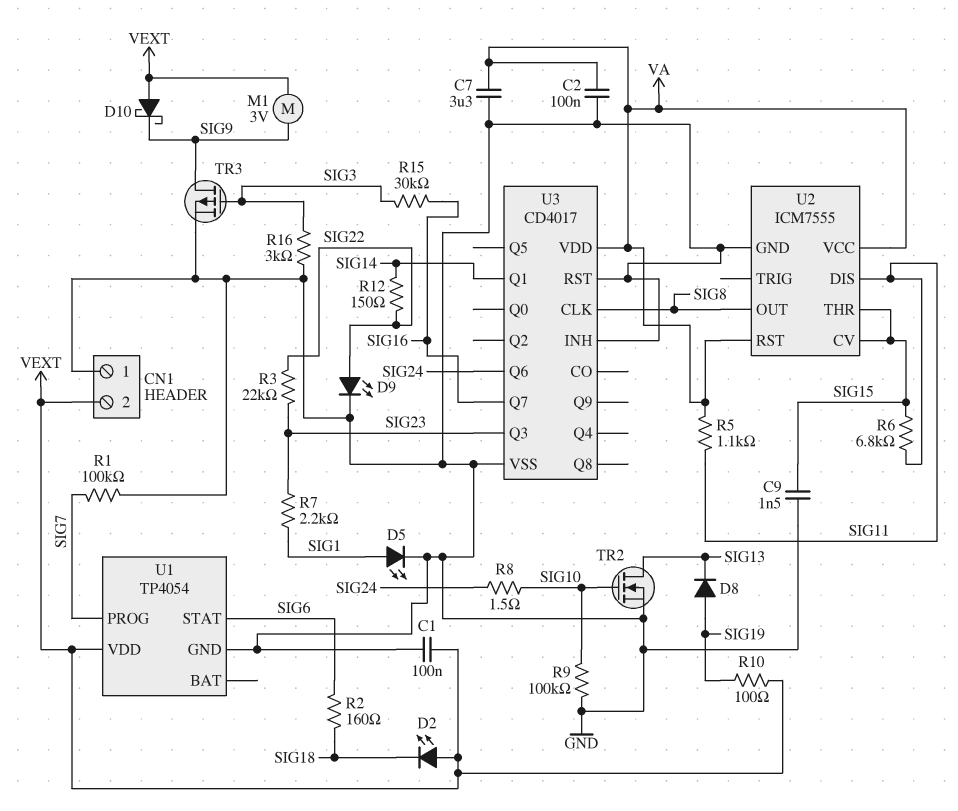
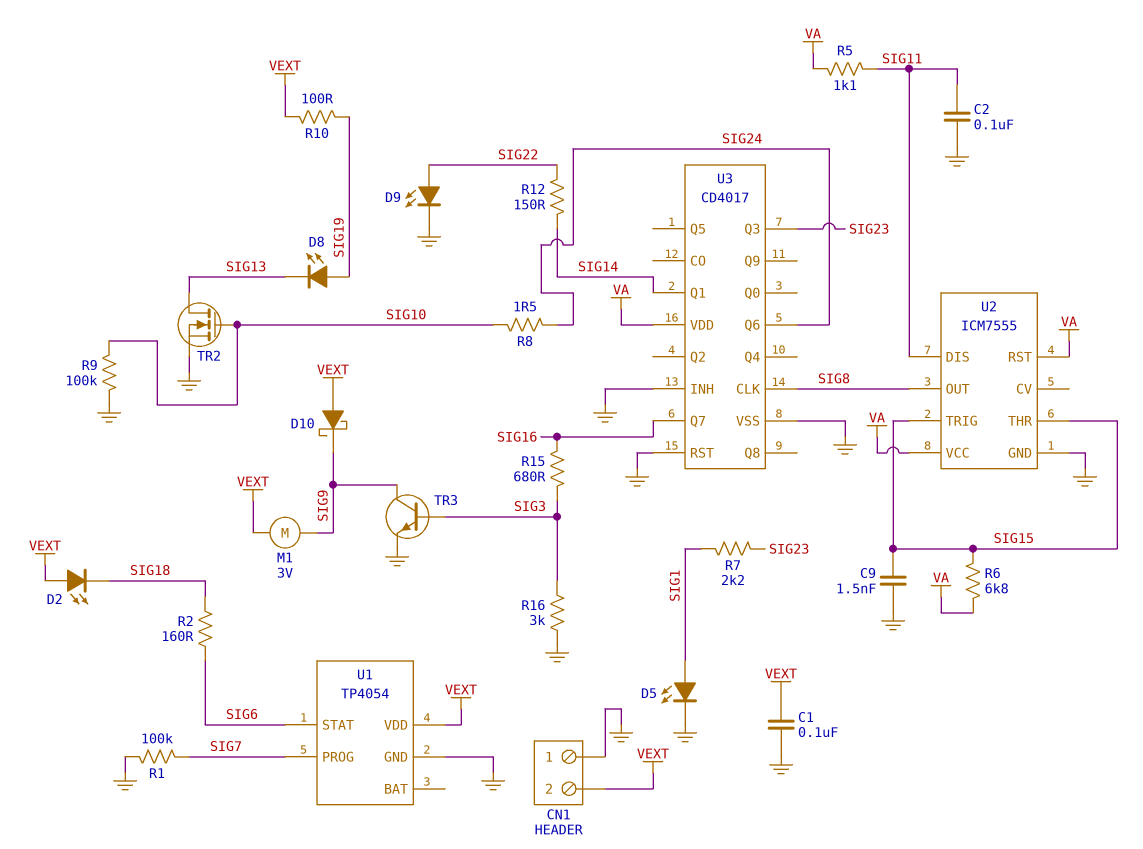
C2: 100nF (GND, VA) -> 100nF (GND, SIG11)
C7: 3.3uF (GND, VA) -> none
D8: diode (A SIG19, K SIG13) -> LED (A SIG19, K SIG13)
R3: 22k (SIG22, SIG23) -> none
R6: 6.8k (SIG11, SIG15) -> 6.8k (SIG15, VA)
R15: 30k (SIG3, SIG16) -> 680 (SIG3, SIG16)
TR3: PMOS (G SIG3, D SIG9, S GND) -> NPN (B SIG3, C SIG9, E GND)
U2 pin CV: SIG15 -> none
U2 pin TRIG: none -> SIG15

